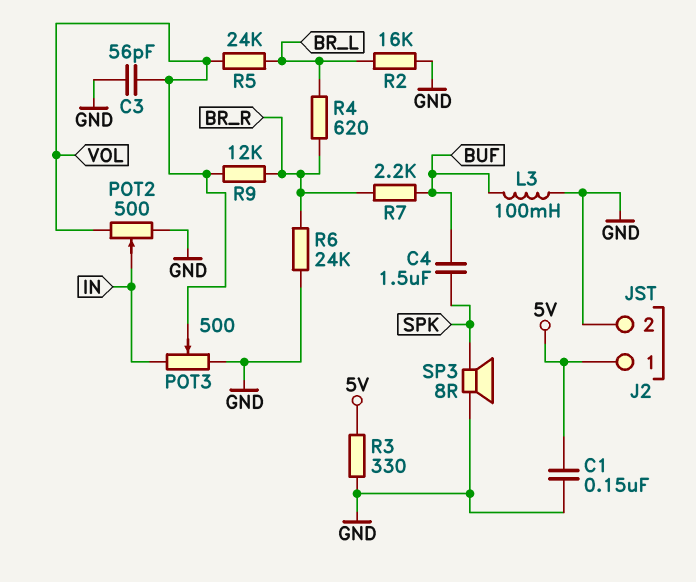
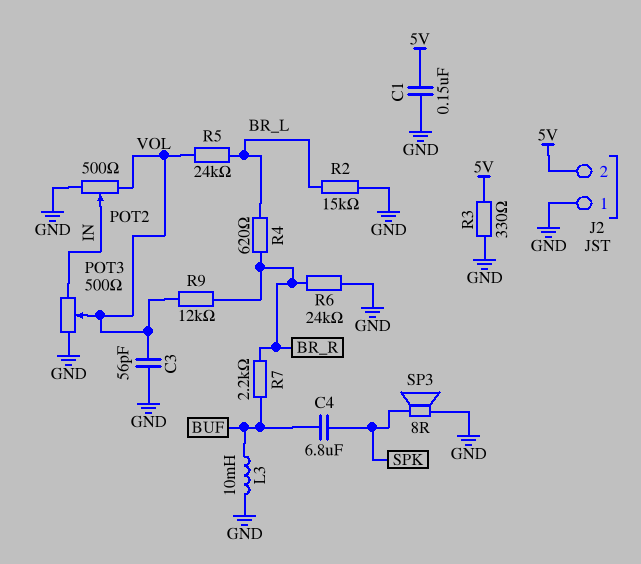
C4: 1.5uF (BUF, SPK) -> 6.8uF (BUF, SPK)
J2 pin 1: 5V -> GND
J2 pin 2: GND -> 5V
L3: 100mH (BUF, GND) -> 10mH (BUF, GND)
R2: 16k (BR_L, GND) -> 15k (BR_L, GND)

